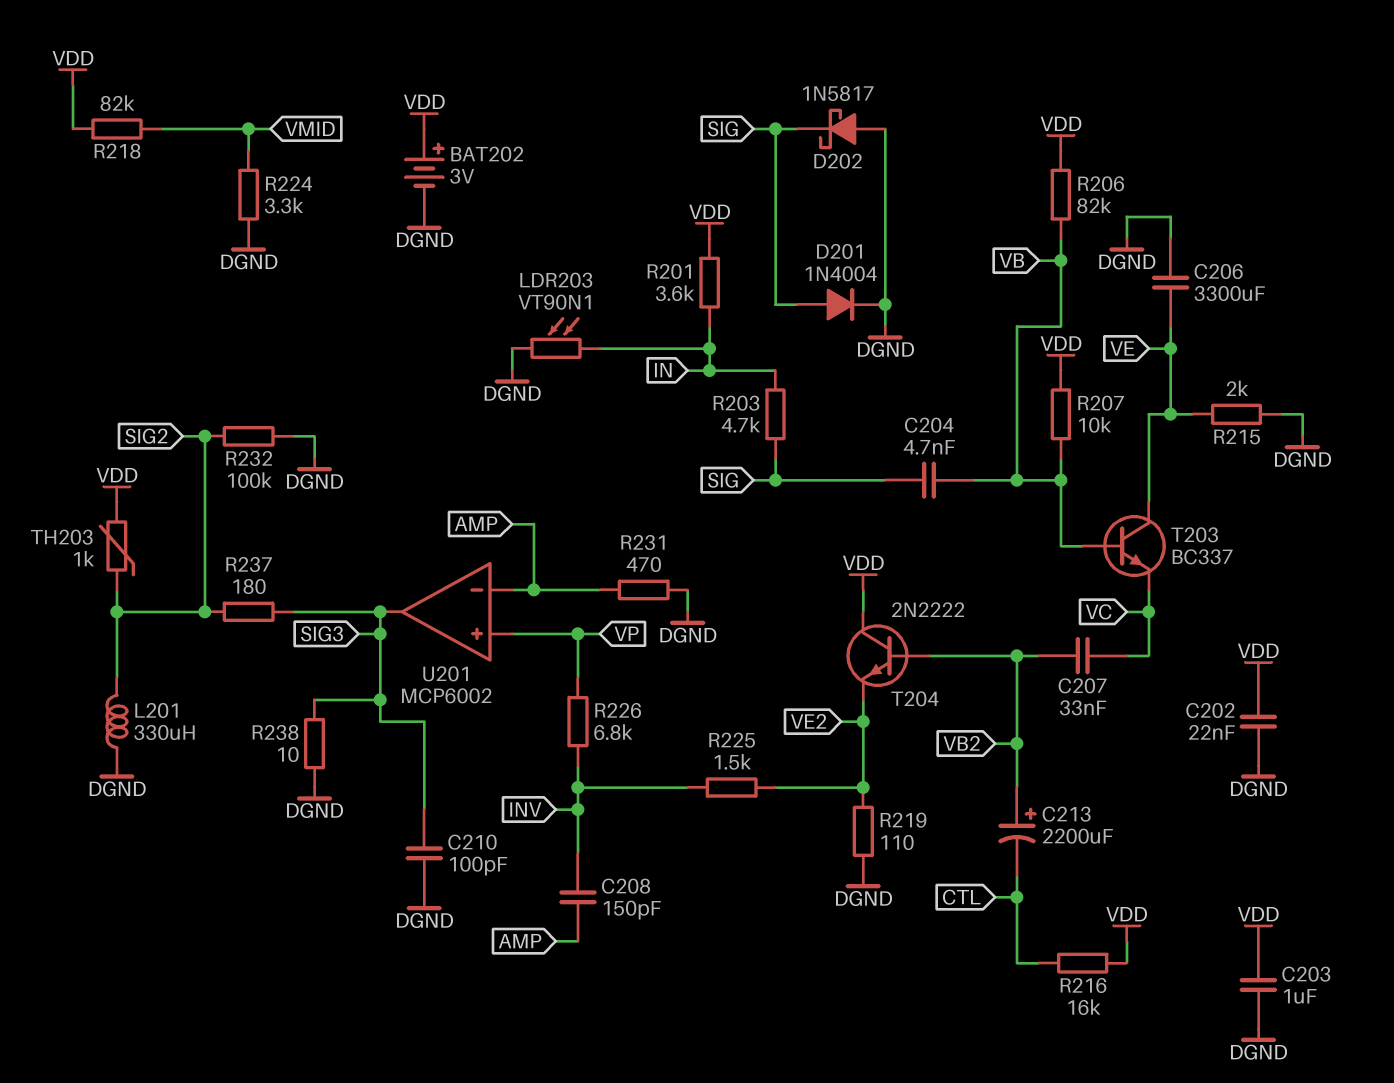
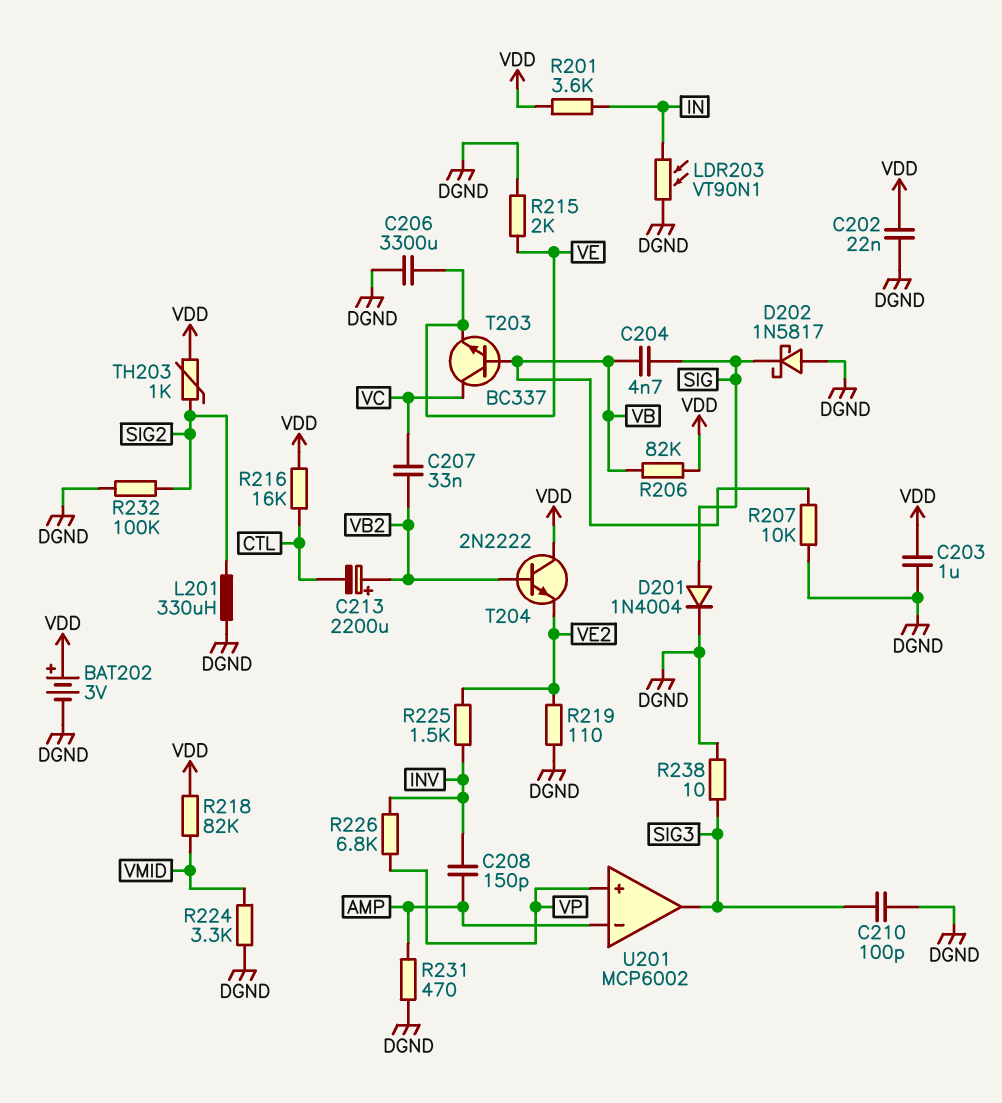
R203: 4.7k (IN, SIG) -> none
R207: 10k (VB, VDD) -> 10k (DGND, VB)
R237: 180 (SIG2, SIG3) -> none
T203: NPN BC337 (B VB, C VE, E VC) -> NPN BC337 (B VB, C VC, E VE)

